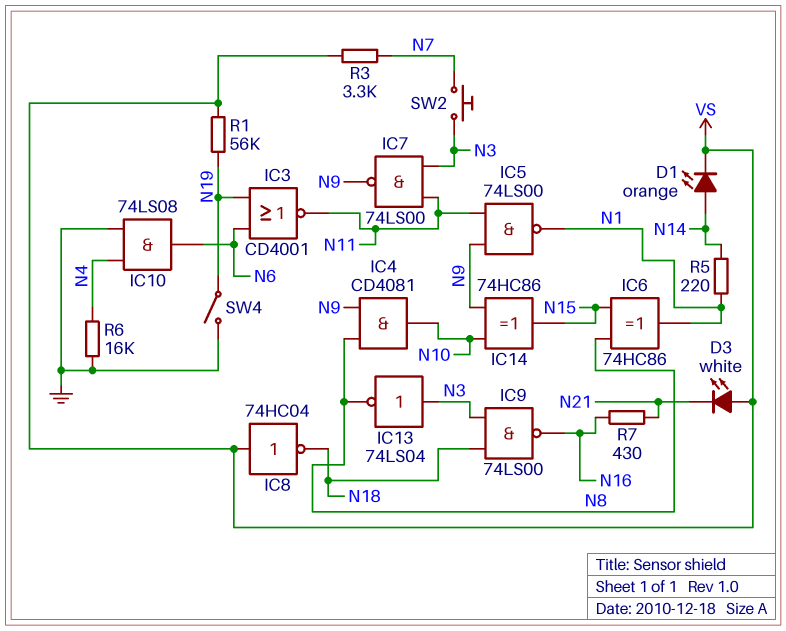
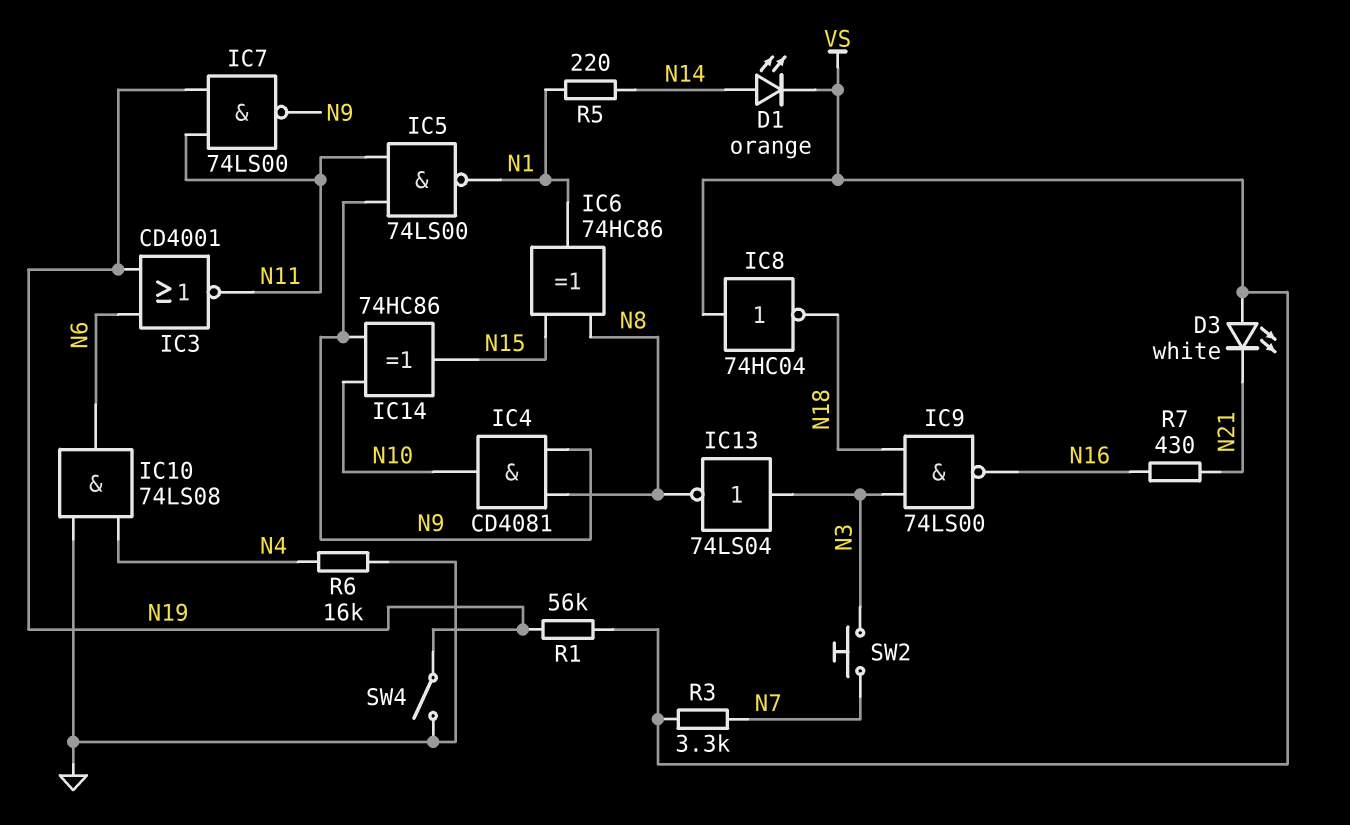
IC7: NAND 74LS00 (in N3, in N11, out N9) -> NAND 74LS00 (in N11, in N19, out N9)

